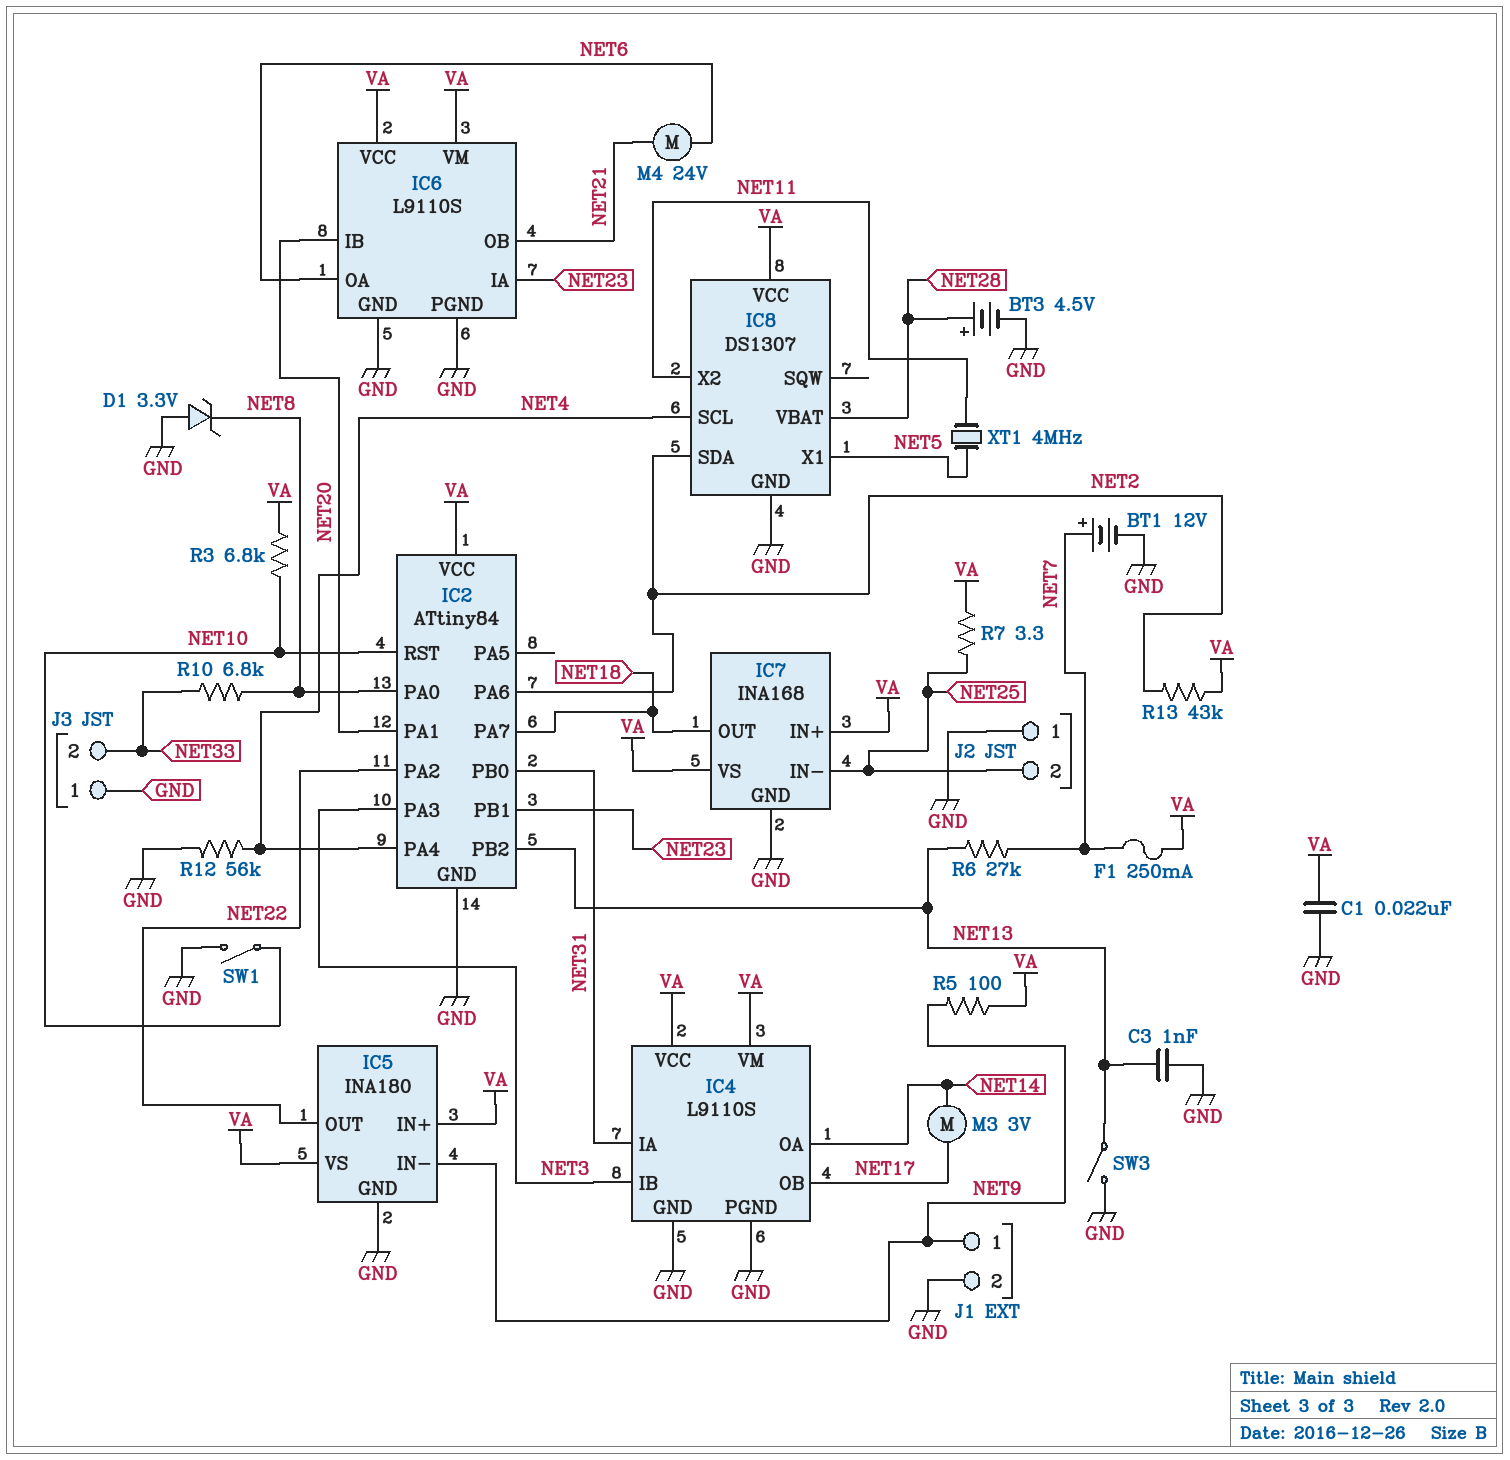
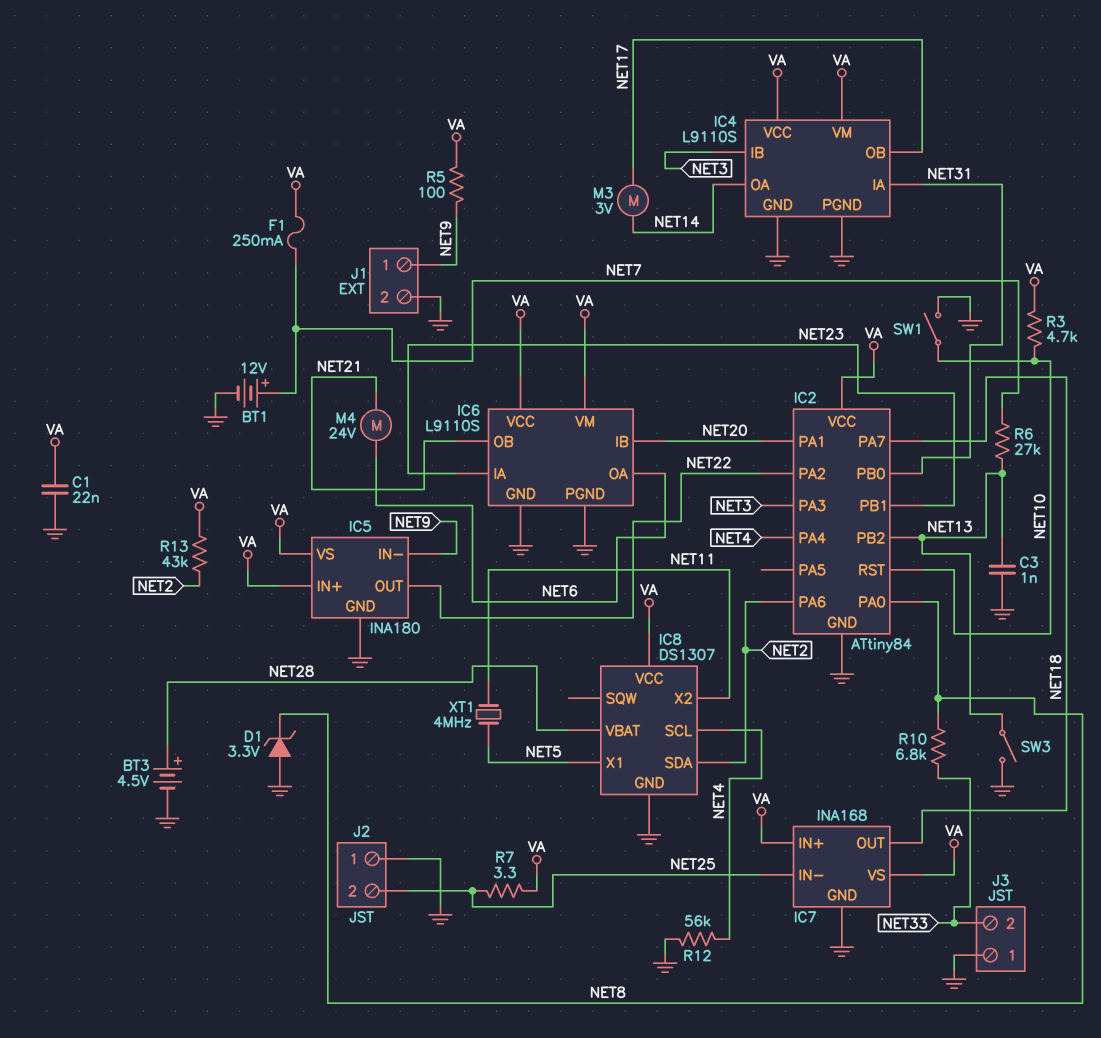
R3: 6.8k (NET10, VA) -> 4.7k (NET10, VA)

